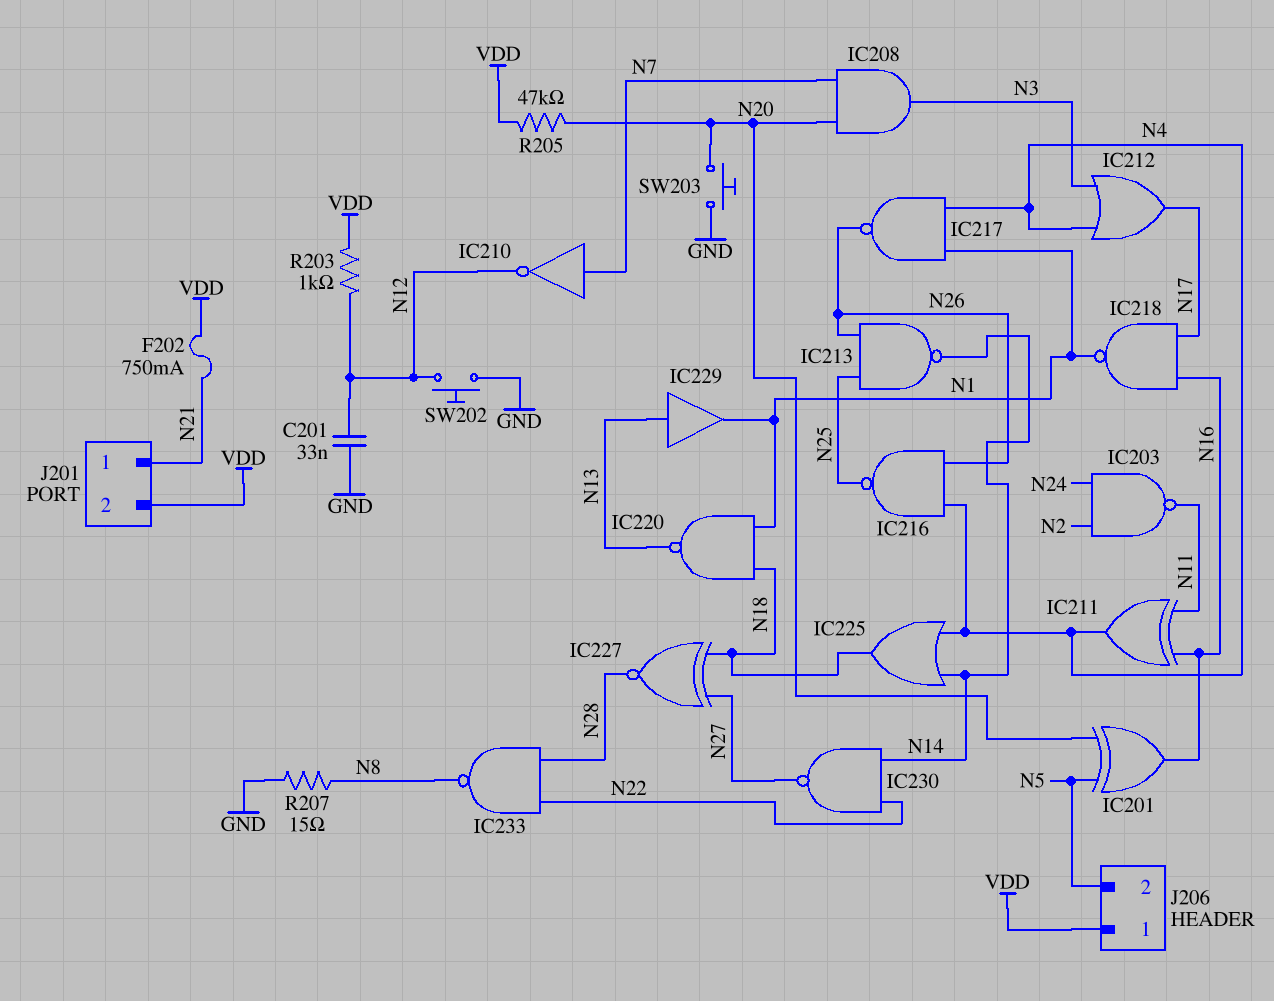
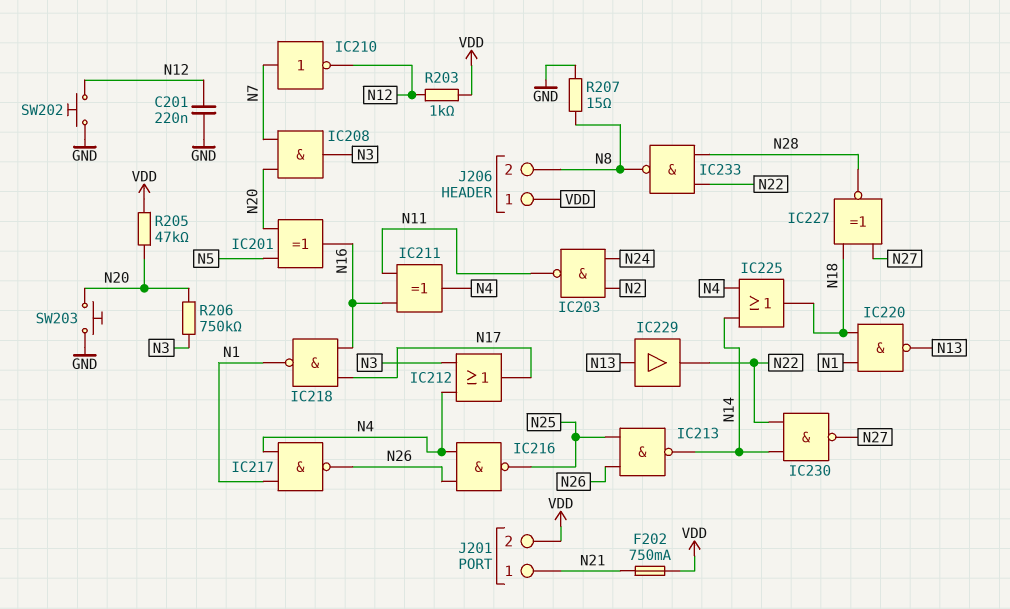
C201: 33nF (GND, N12) -> 220nF (GND, N12)
IC229: buffer (in N13, out N1) -> buffer (in N13, out N22)
J206 pin 2: N5 -> N8
R206: none -> 750k (N3, N20)

